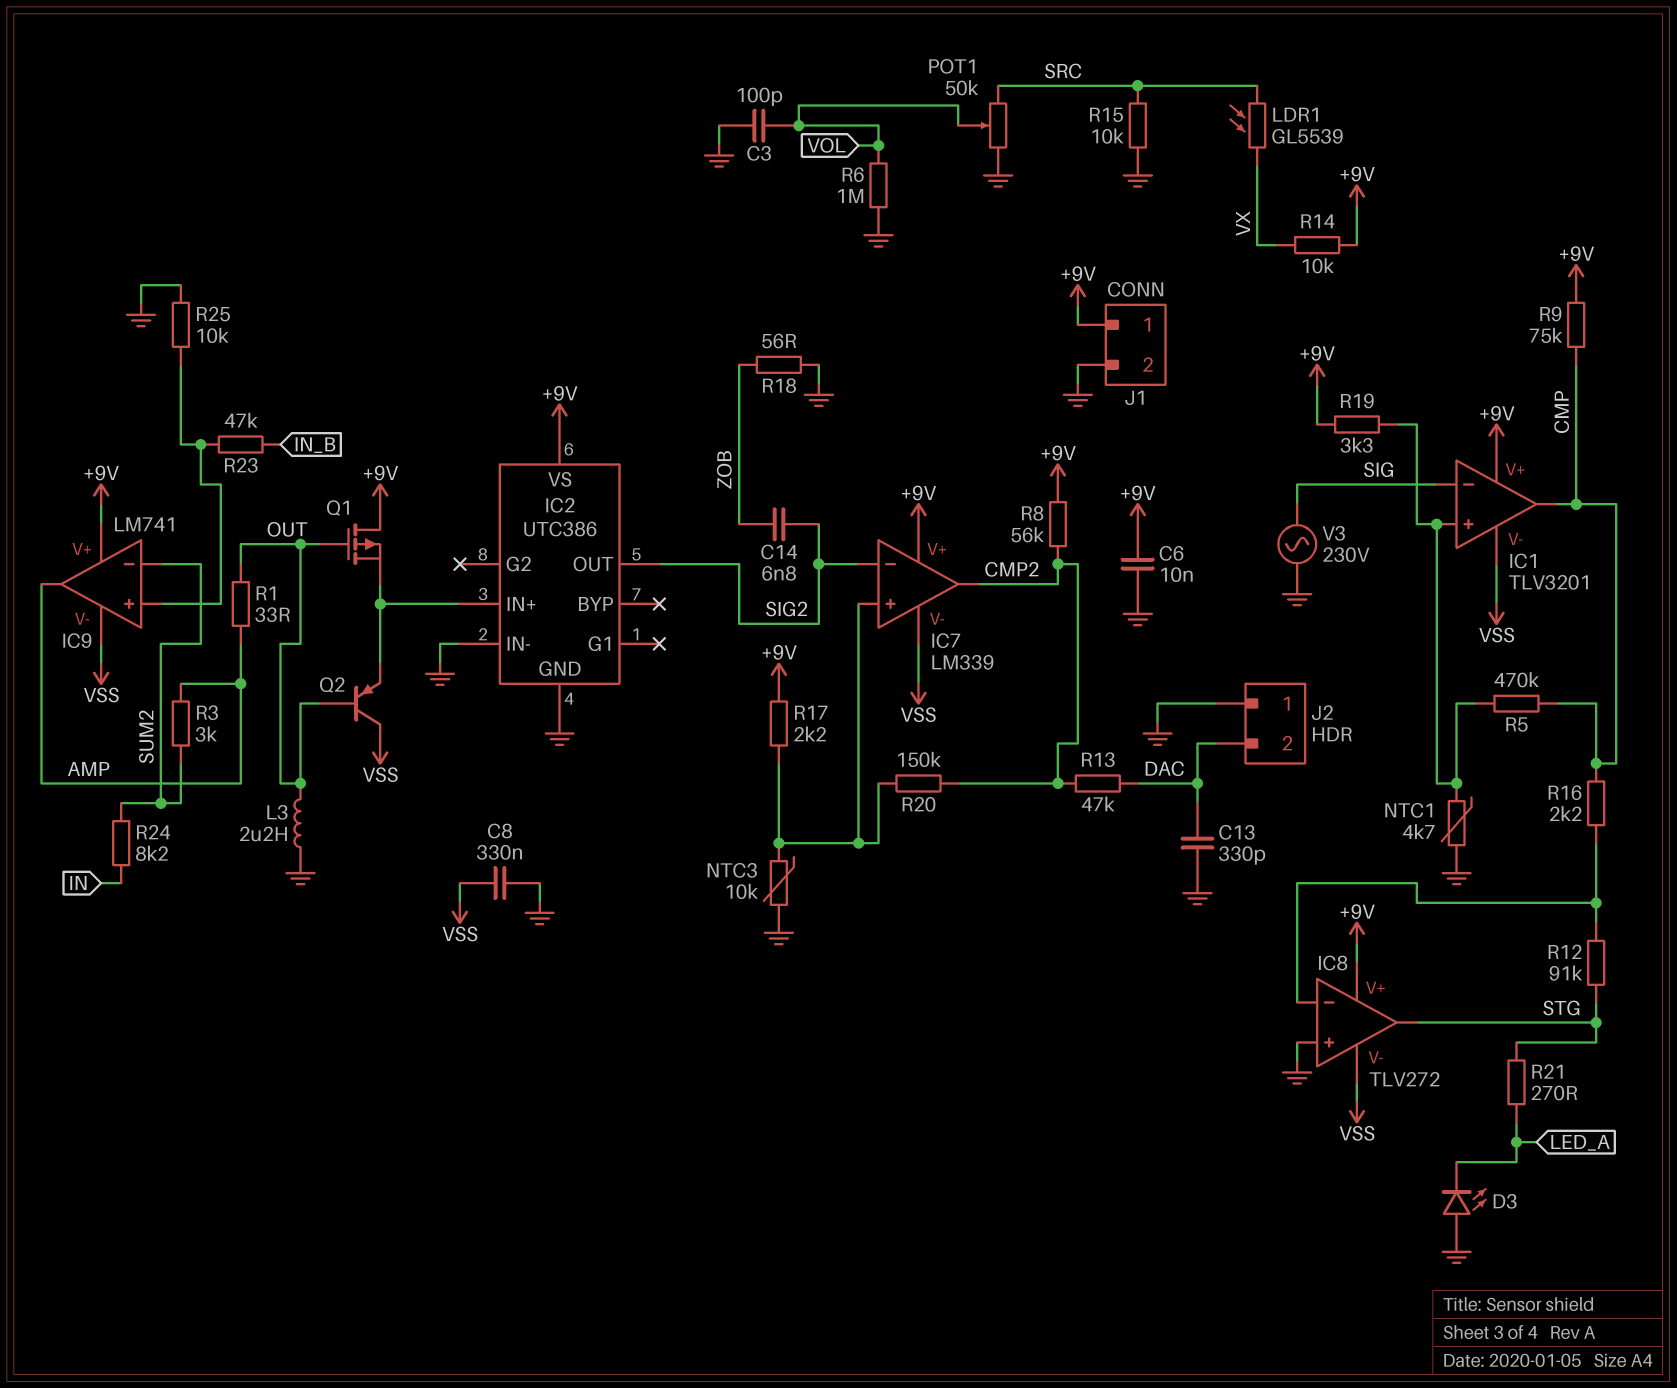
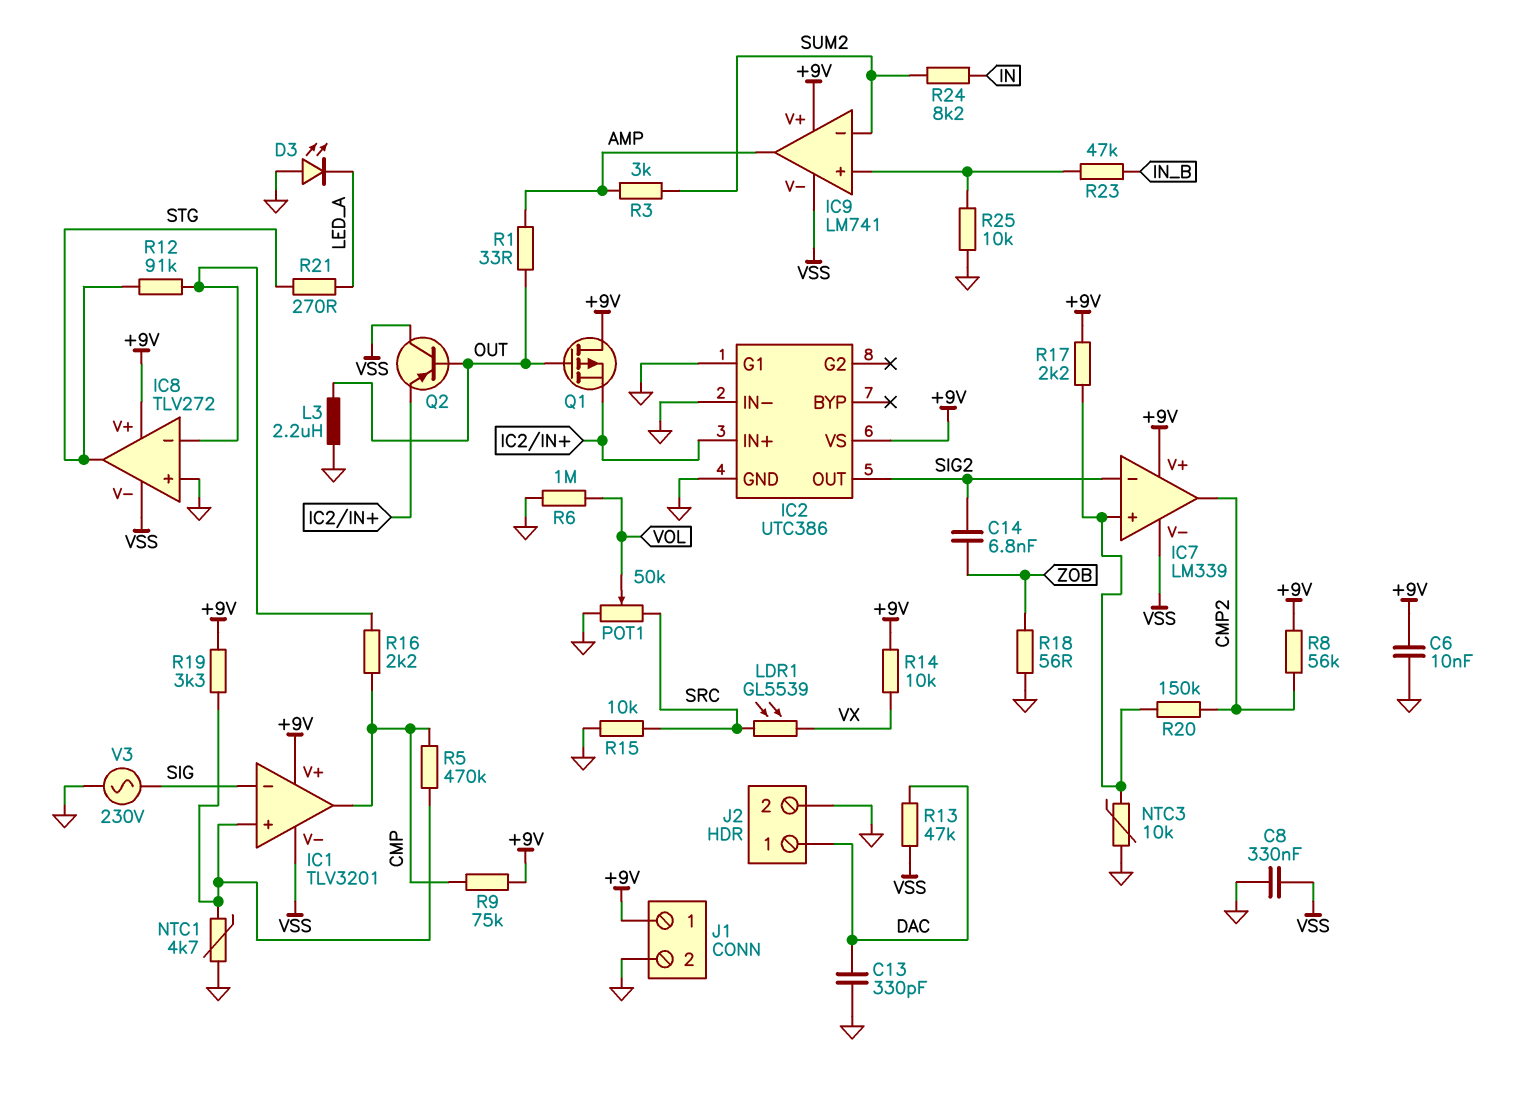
C3: 100pF (GND, VOL) -> none
IC2 pin G1: none -> GND
J2 pin 1: GND -> DAC
J2 pin 2: DAC -> GND
R13: 47k (CMP2, DAC) -> 47k (DAC, VSS)

